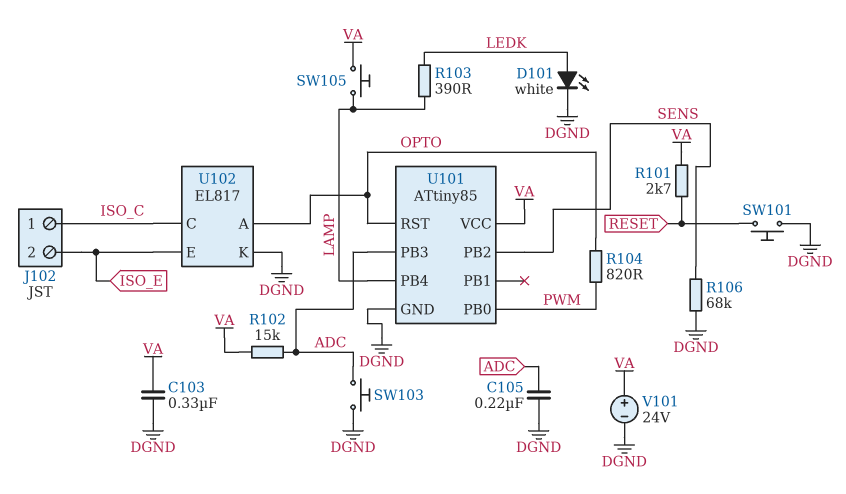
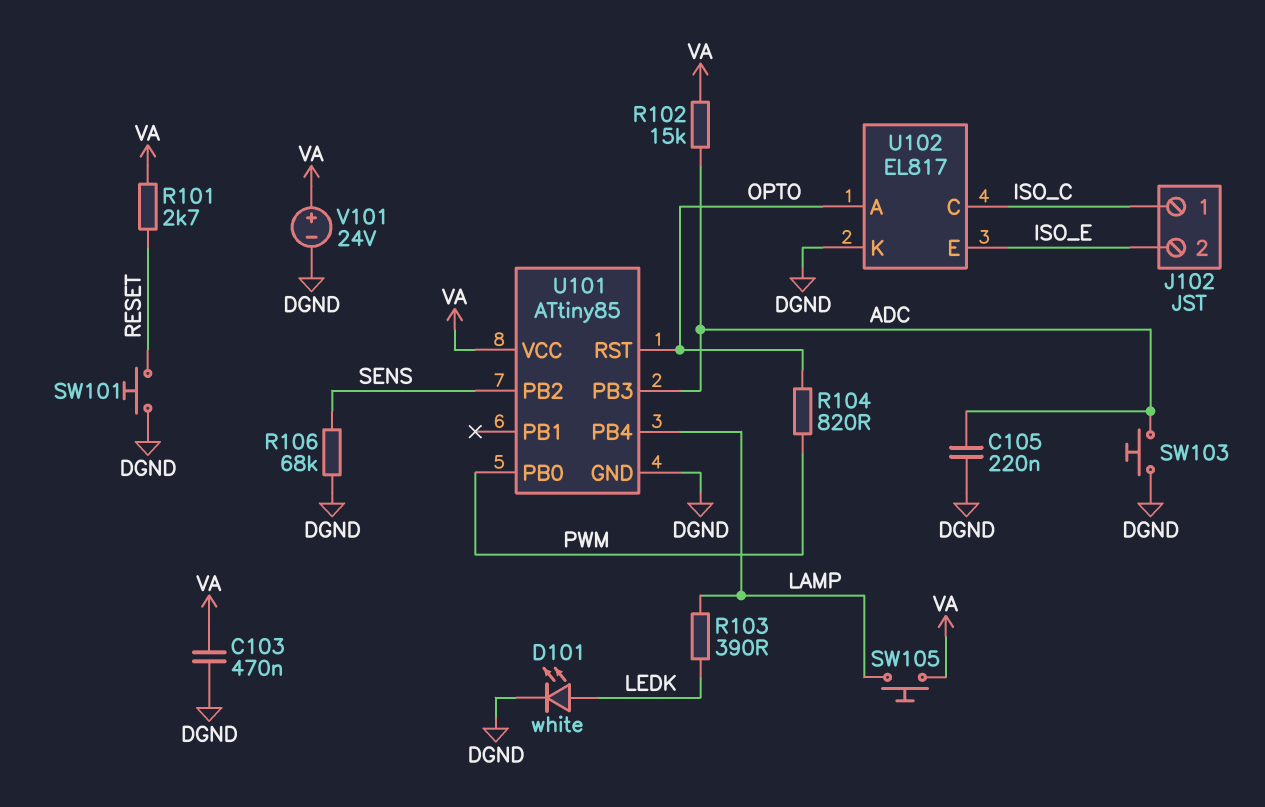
C103: 330nF (DGND, VA) -> 470nF (DGND, VA)

